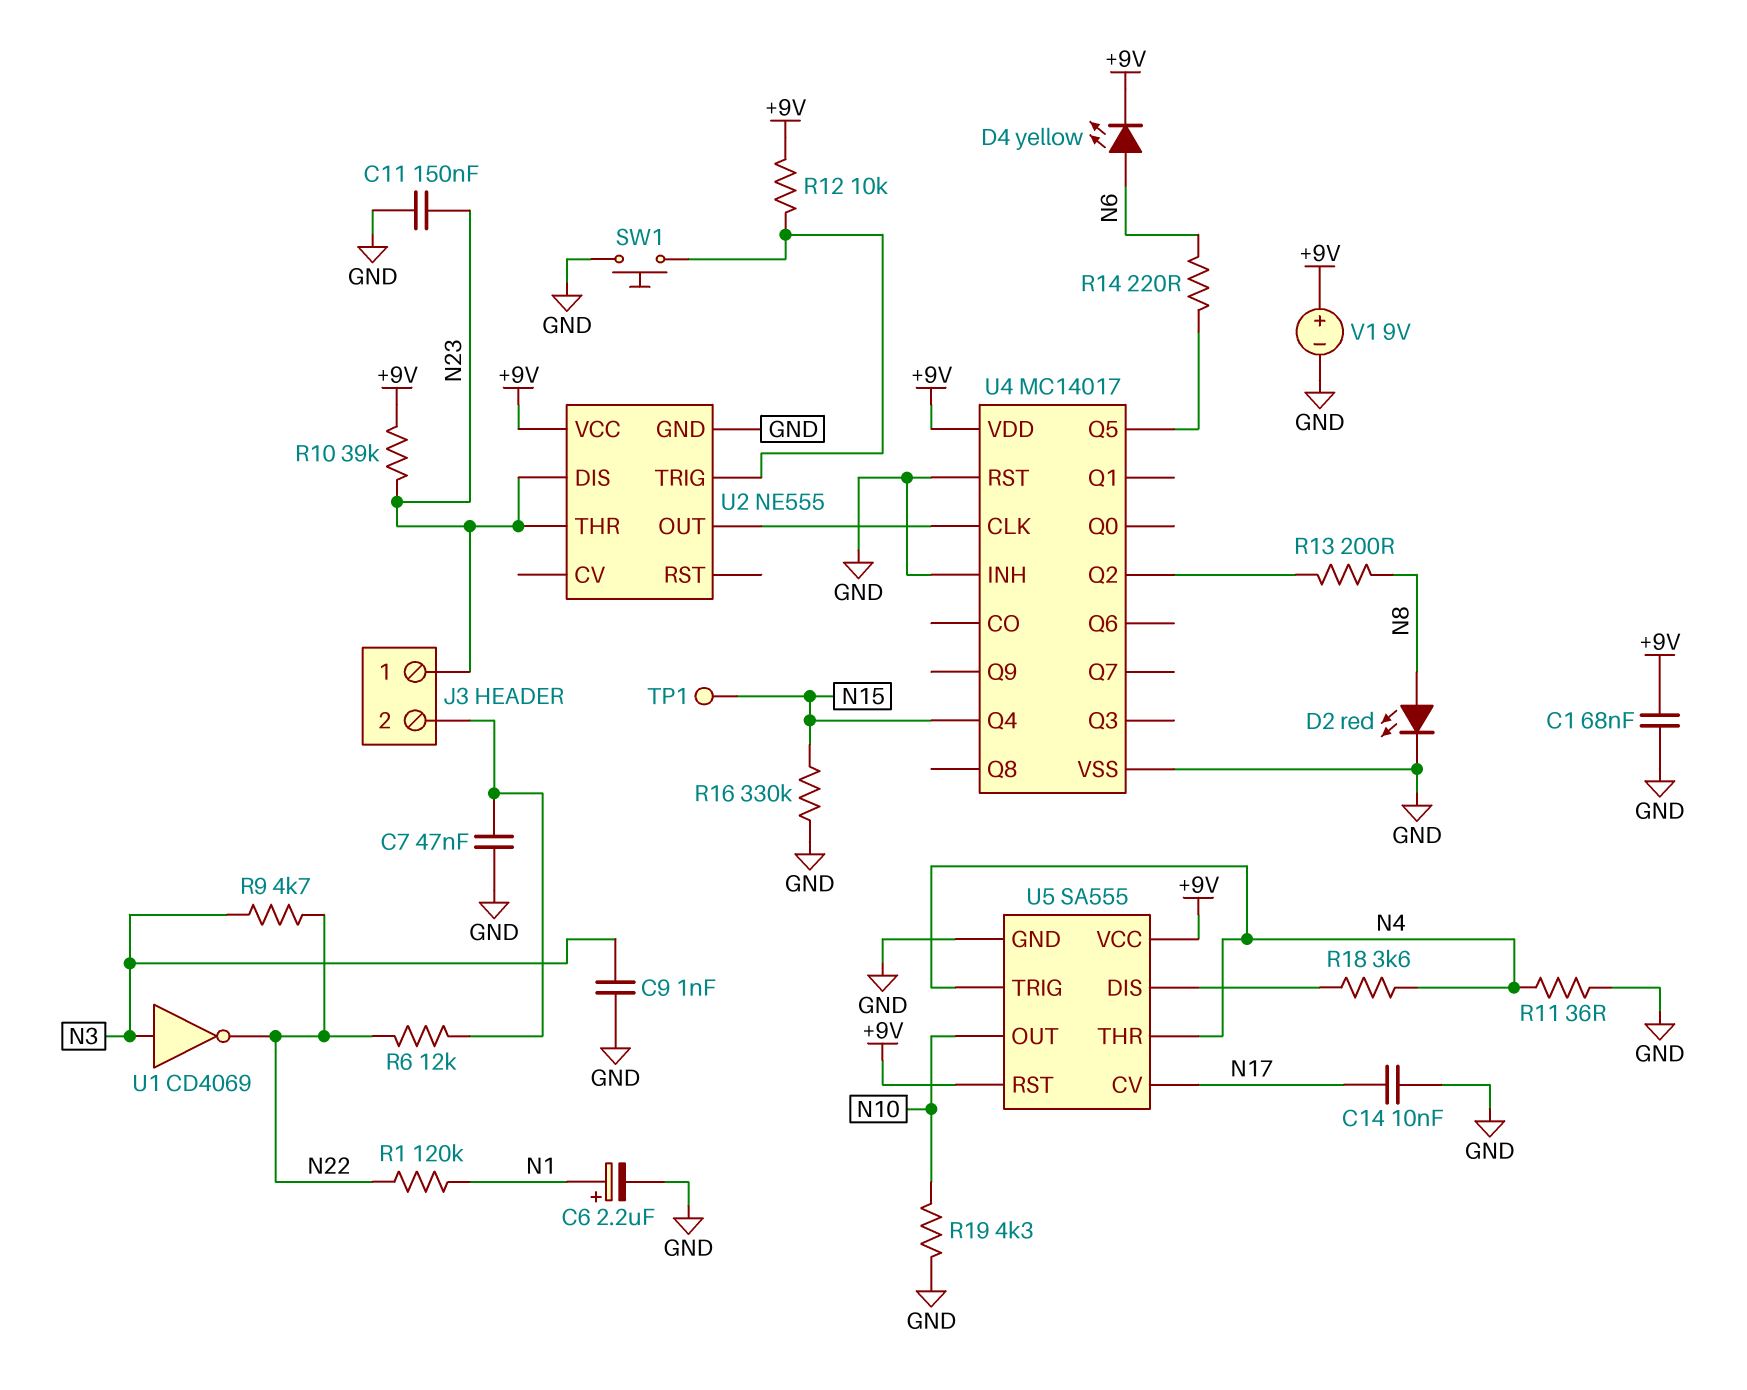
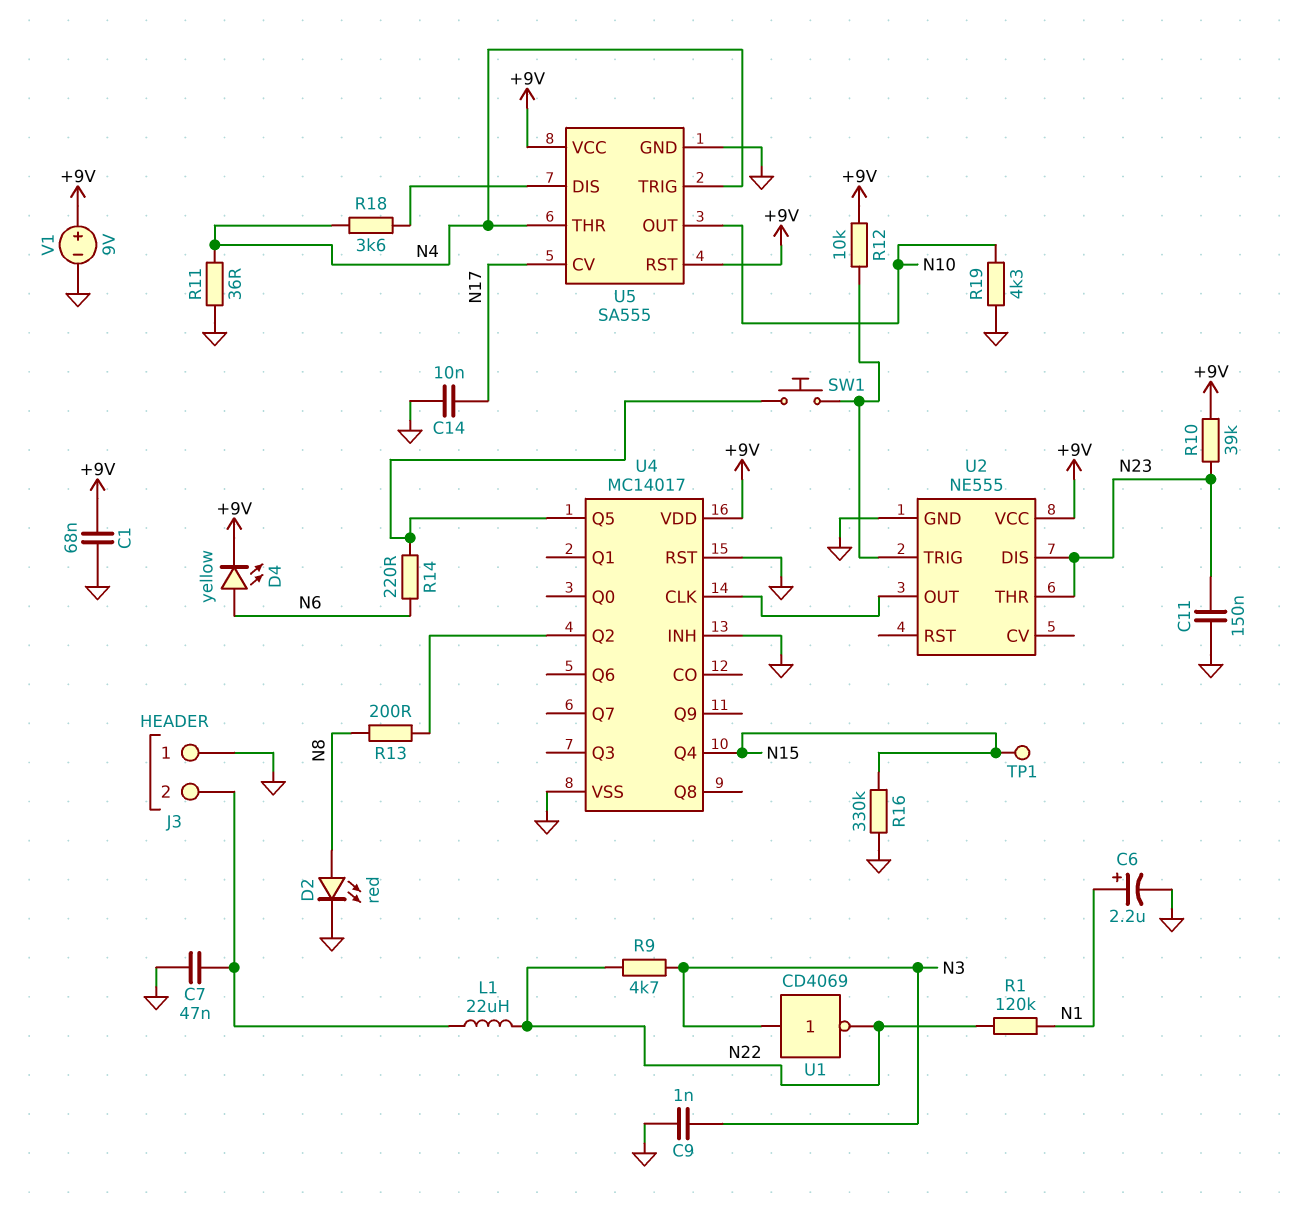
J3 pin 1: N23 -> GND
L1: none -> 22uH (J3/2, N22)
R6: 12k (J3/2, N22) -> none
SW1: button (GND, U2/TRIG) -> button (U2/TRIG, U4/Q5)

